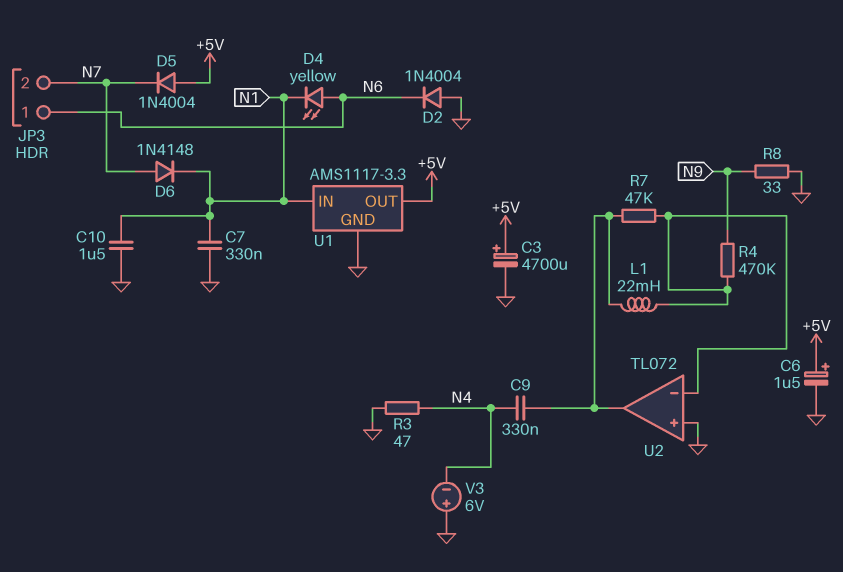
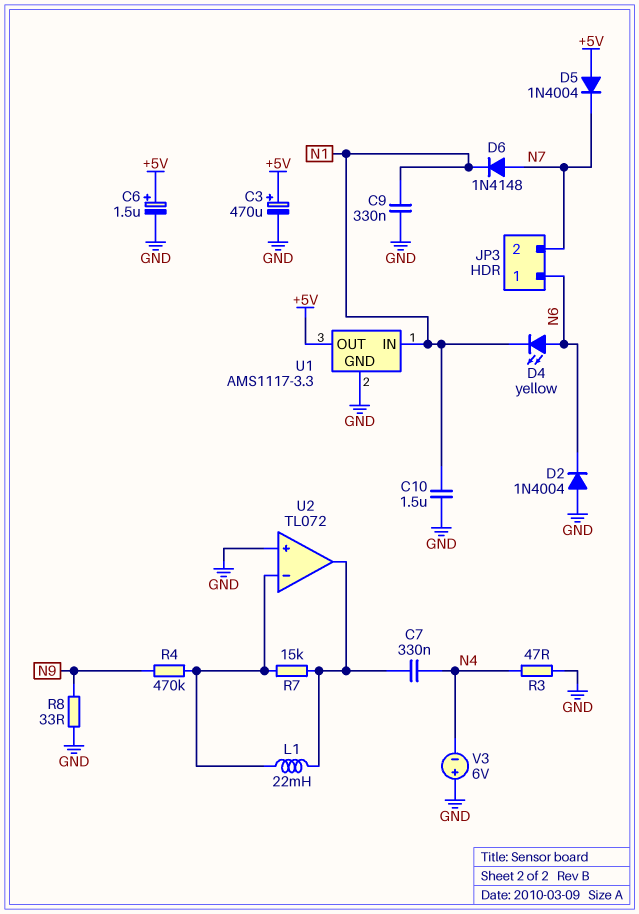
C3: 4700uF (plus +5V, minus GND) -> 470uF (plus +5V, minus GND)
C7: 330nF (GND, N1) -> 330nF (N4, U2/out)
C9: 330nF (N4, U2/out) -> 330nF (GND, N1)
R7: 47k (U2/in-, U2/out) -> 15k (U2/in-, U2/out)

